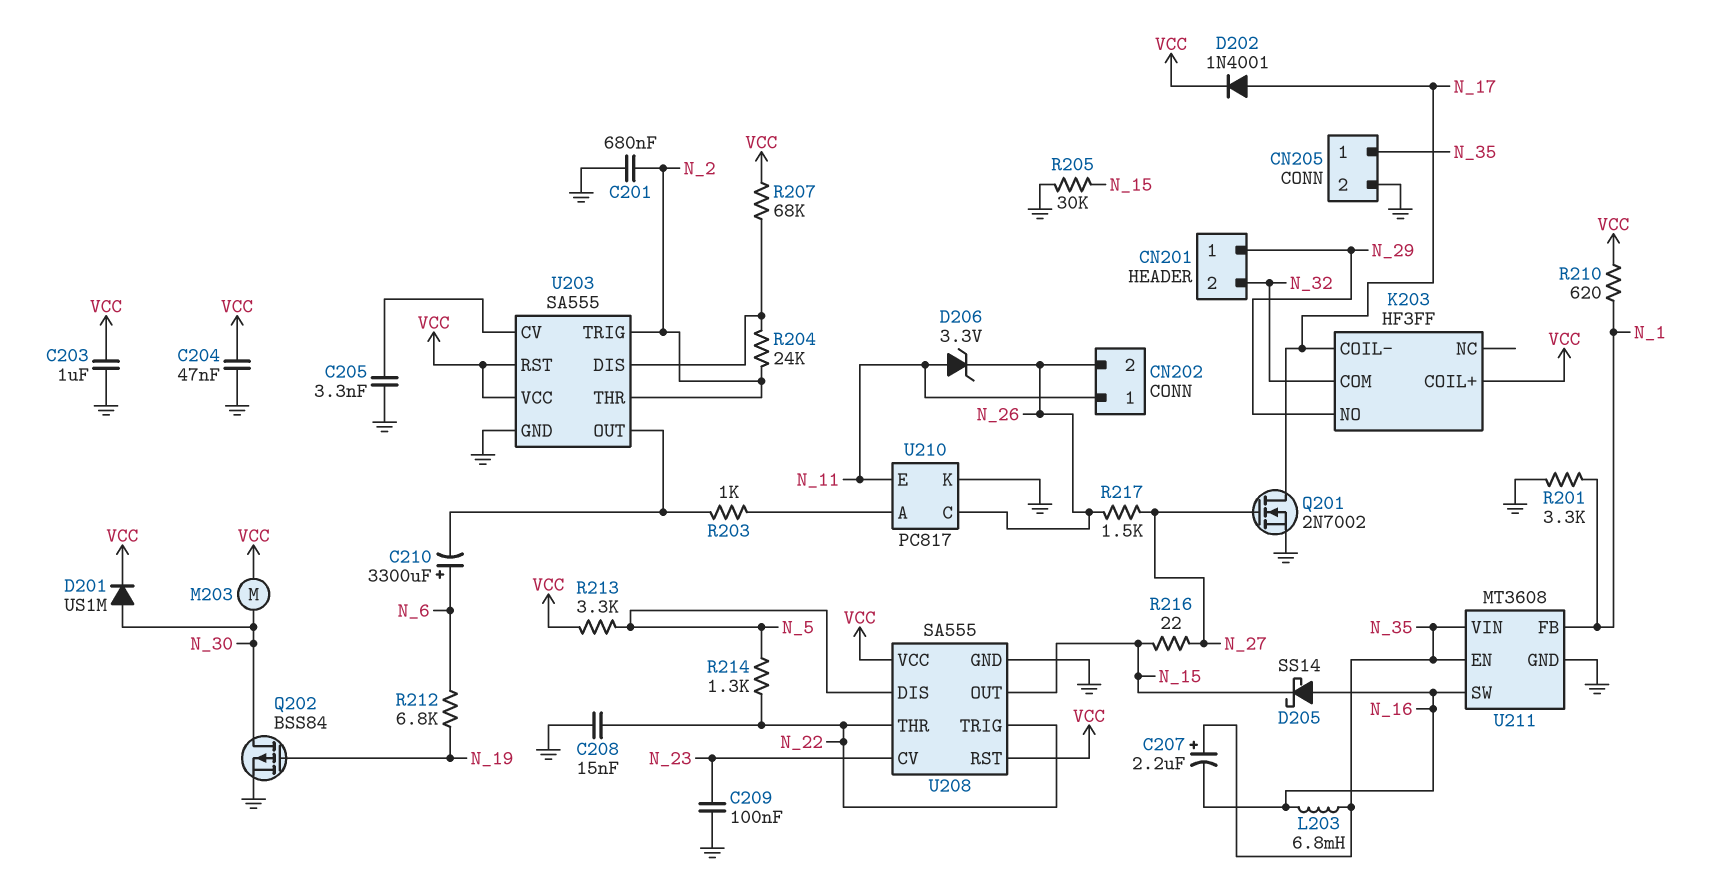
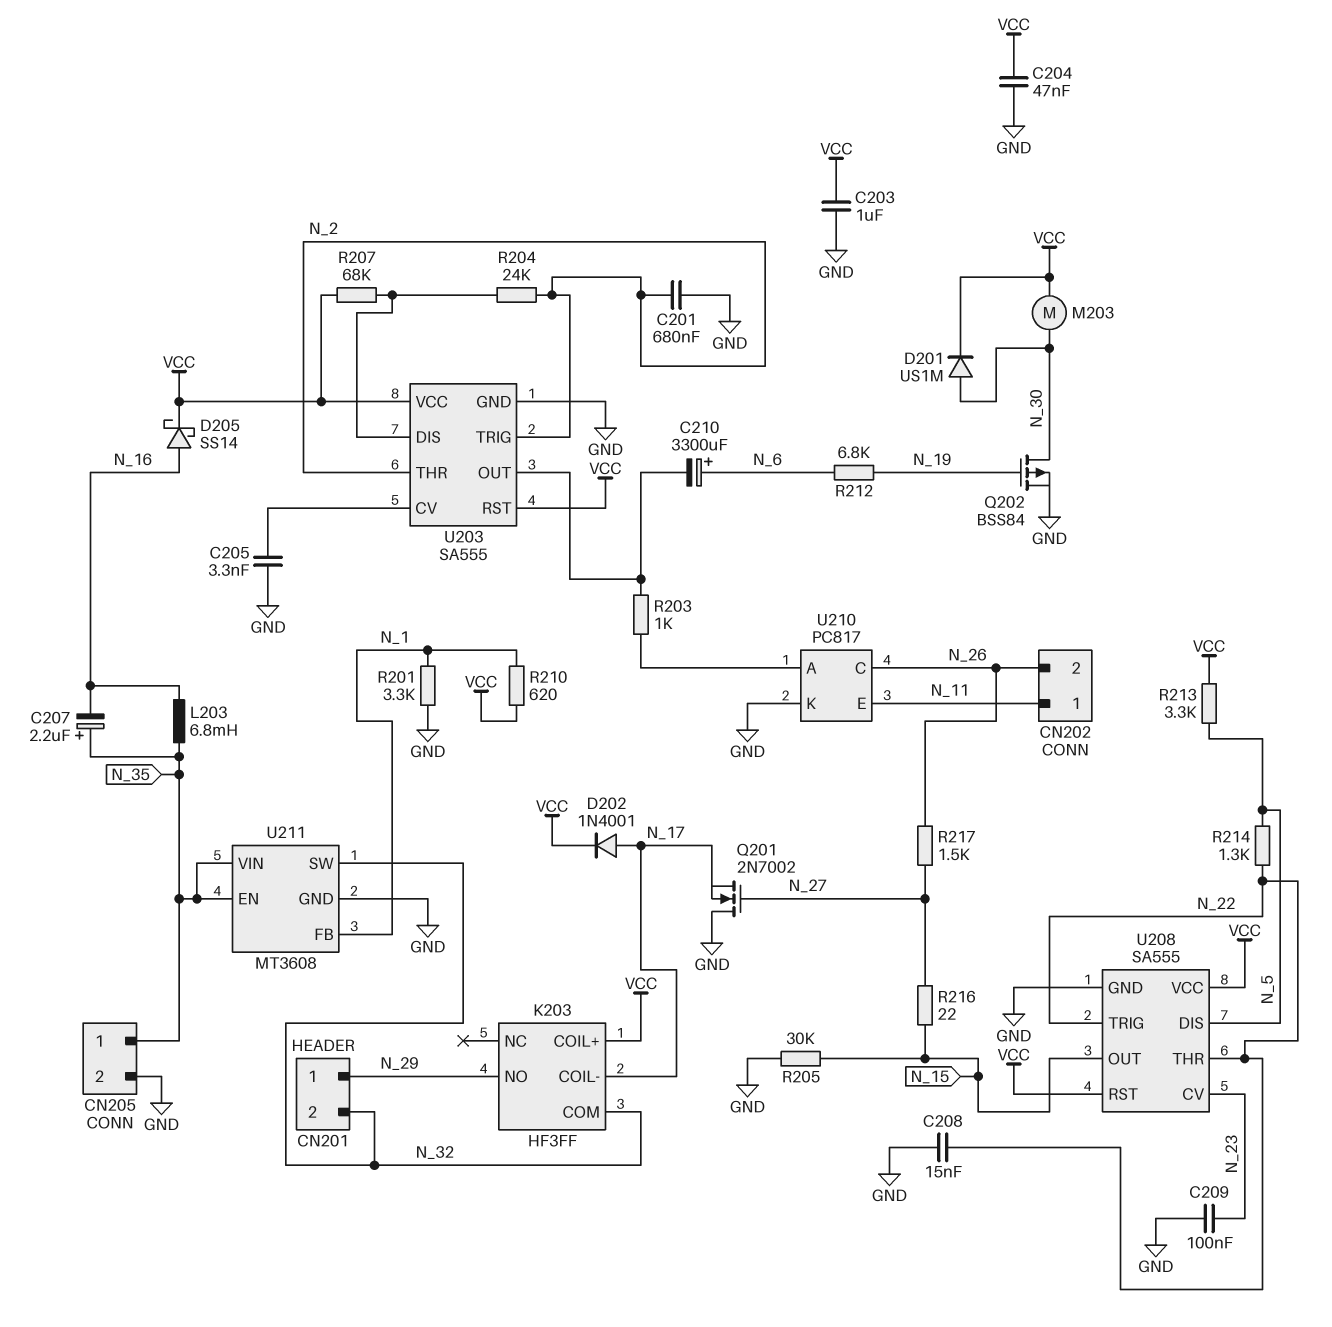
D205: schottky SS14 (A N_16, K N_15) -> schottky SS14 (A N_16, K VCC)
D206: zener 3.3V (A N_11, K N_26) -> none
Q201: NMOS 2N7002 (G N_27, D N_17, S GND) -> NMOS 2N7002 (G N_27, D GND, S N_17)
U211 pin SW: N_16 -> N_32

